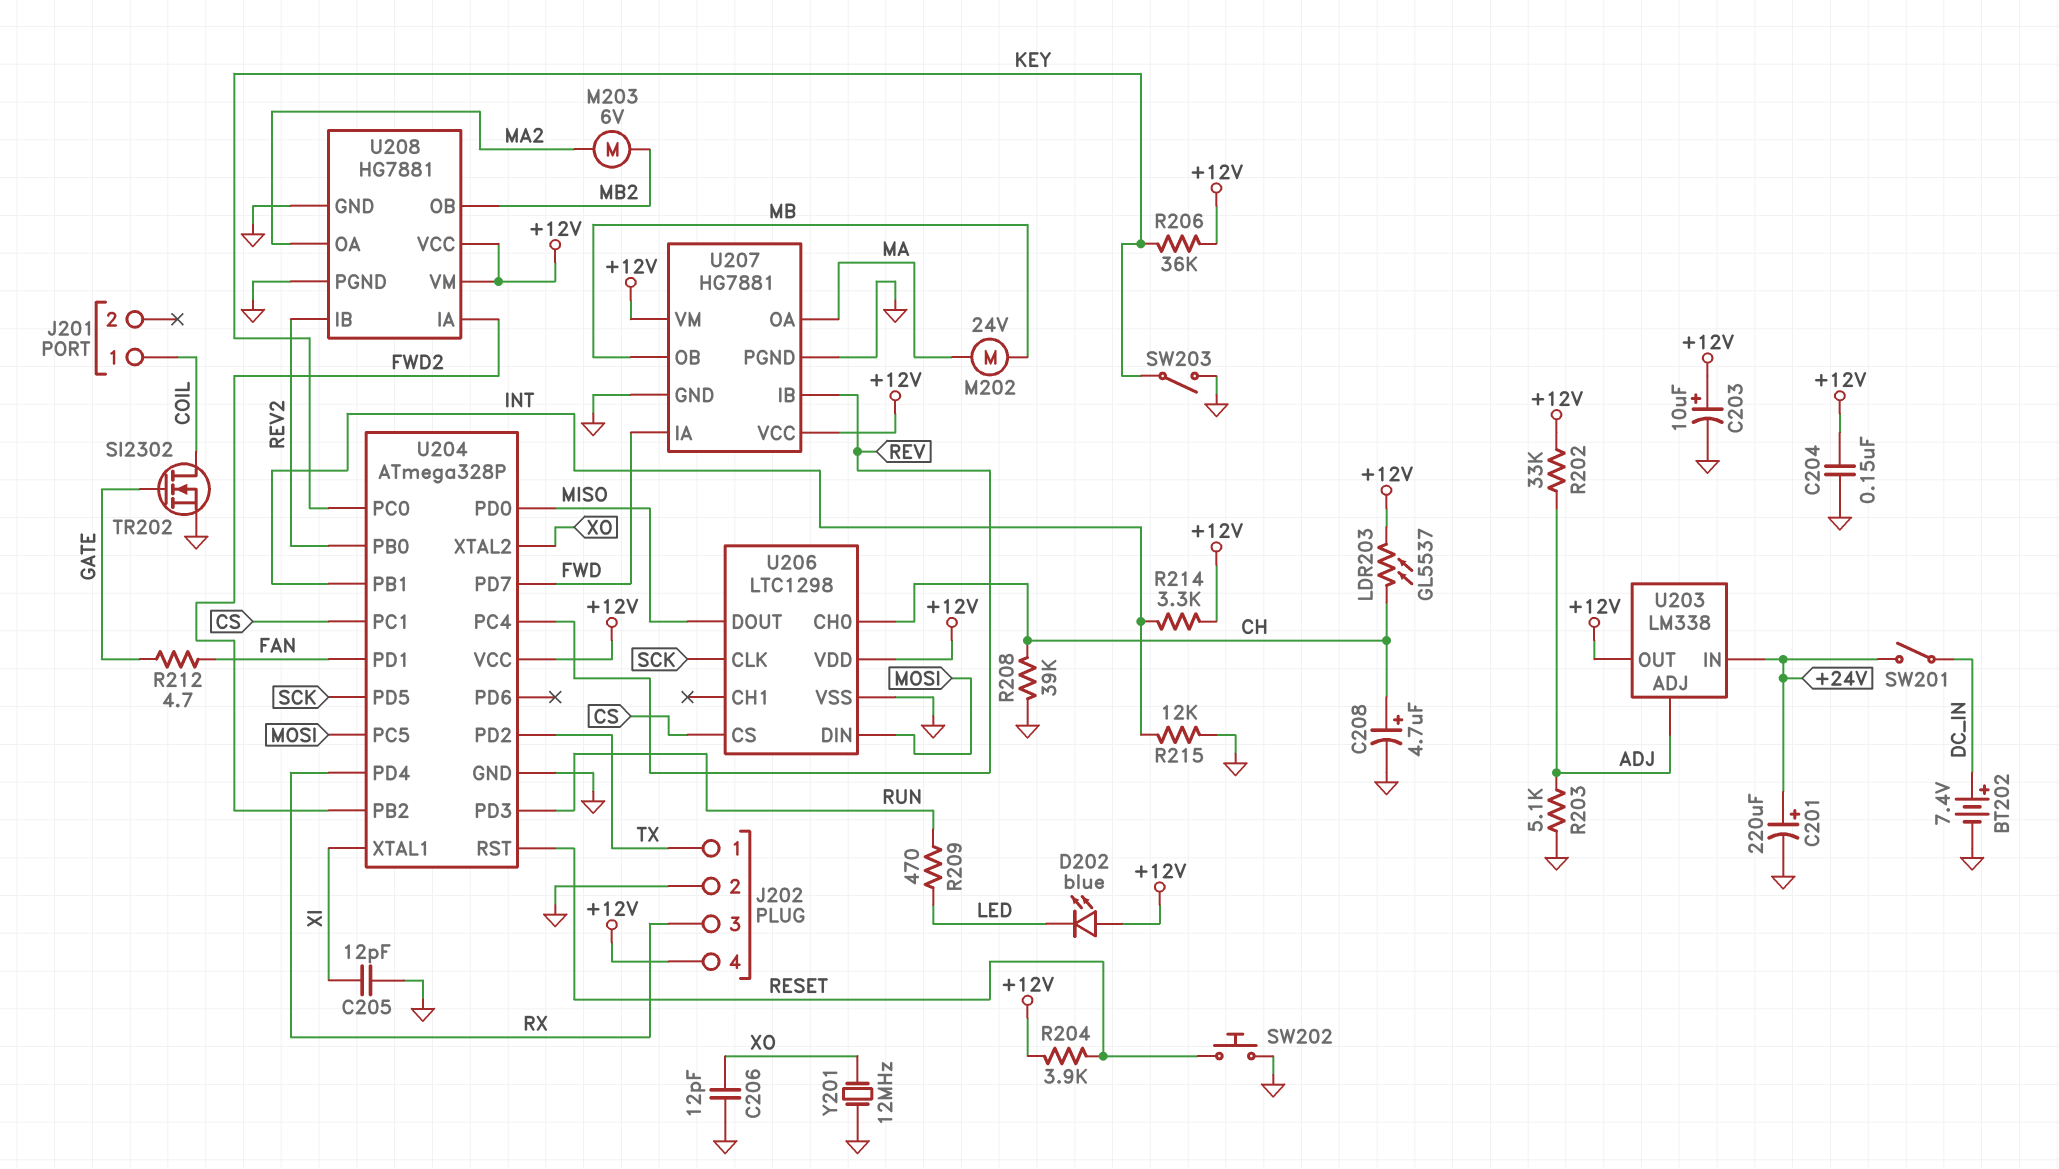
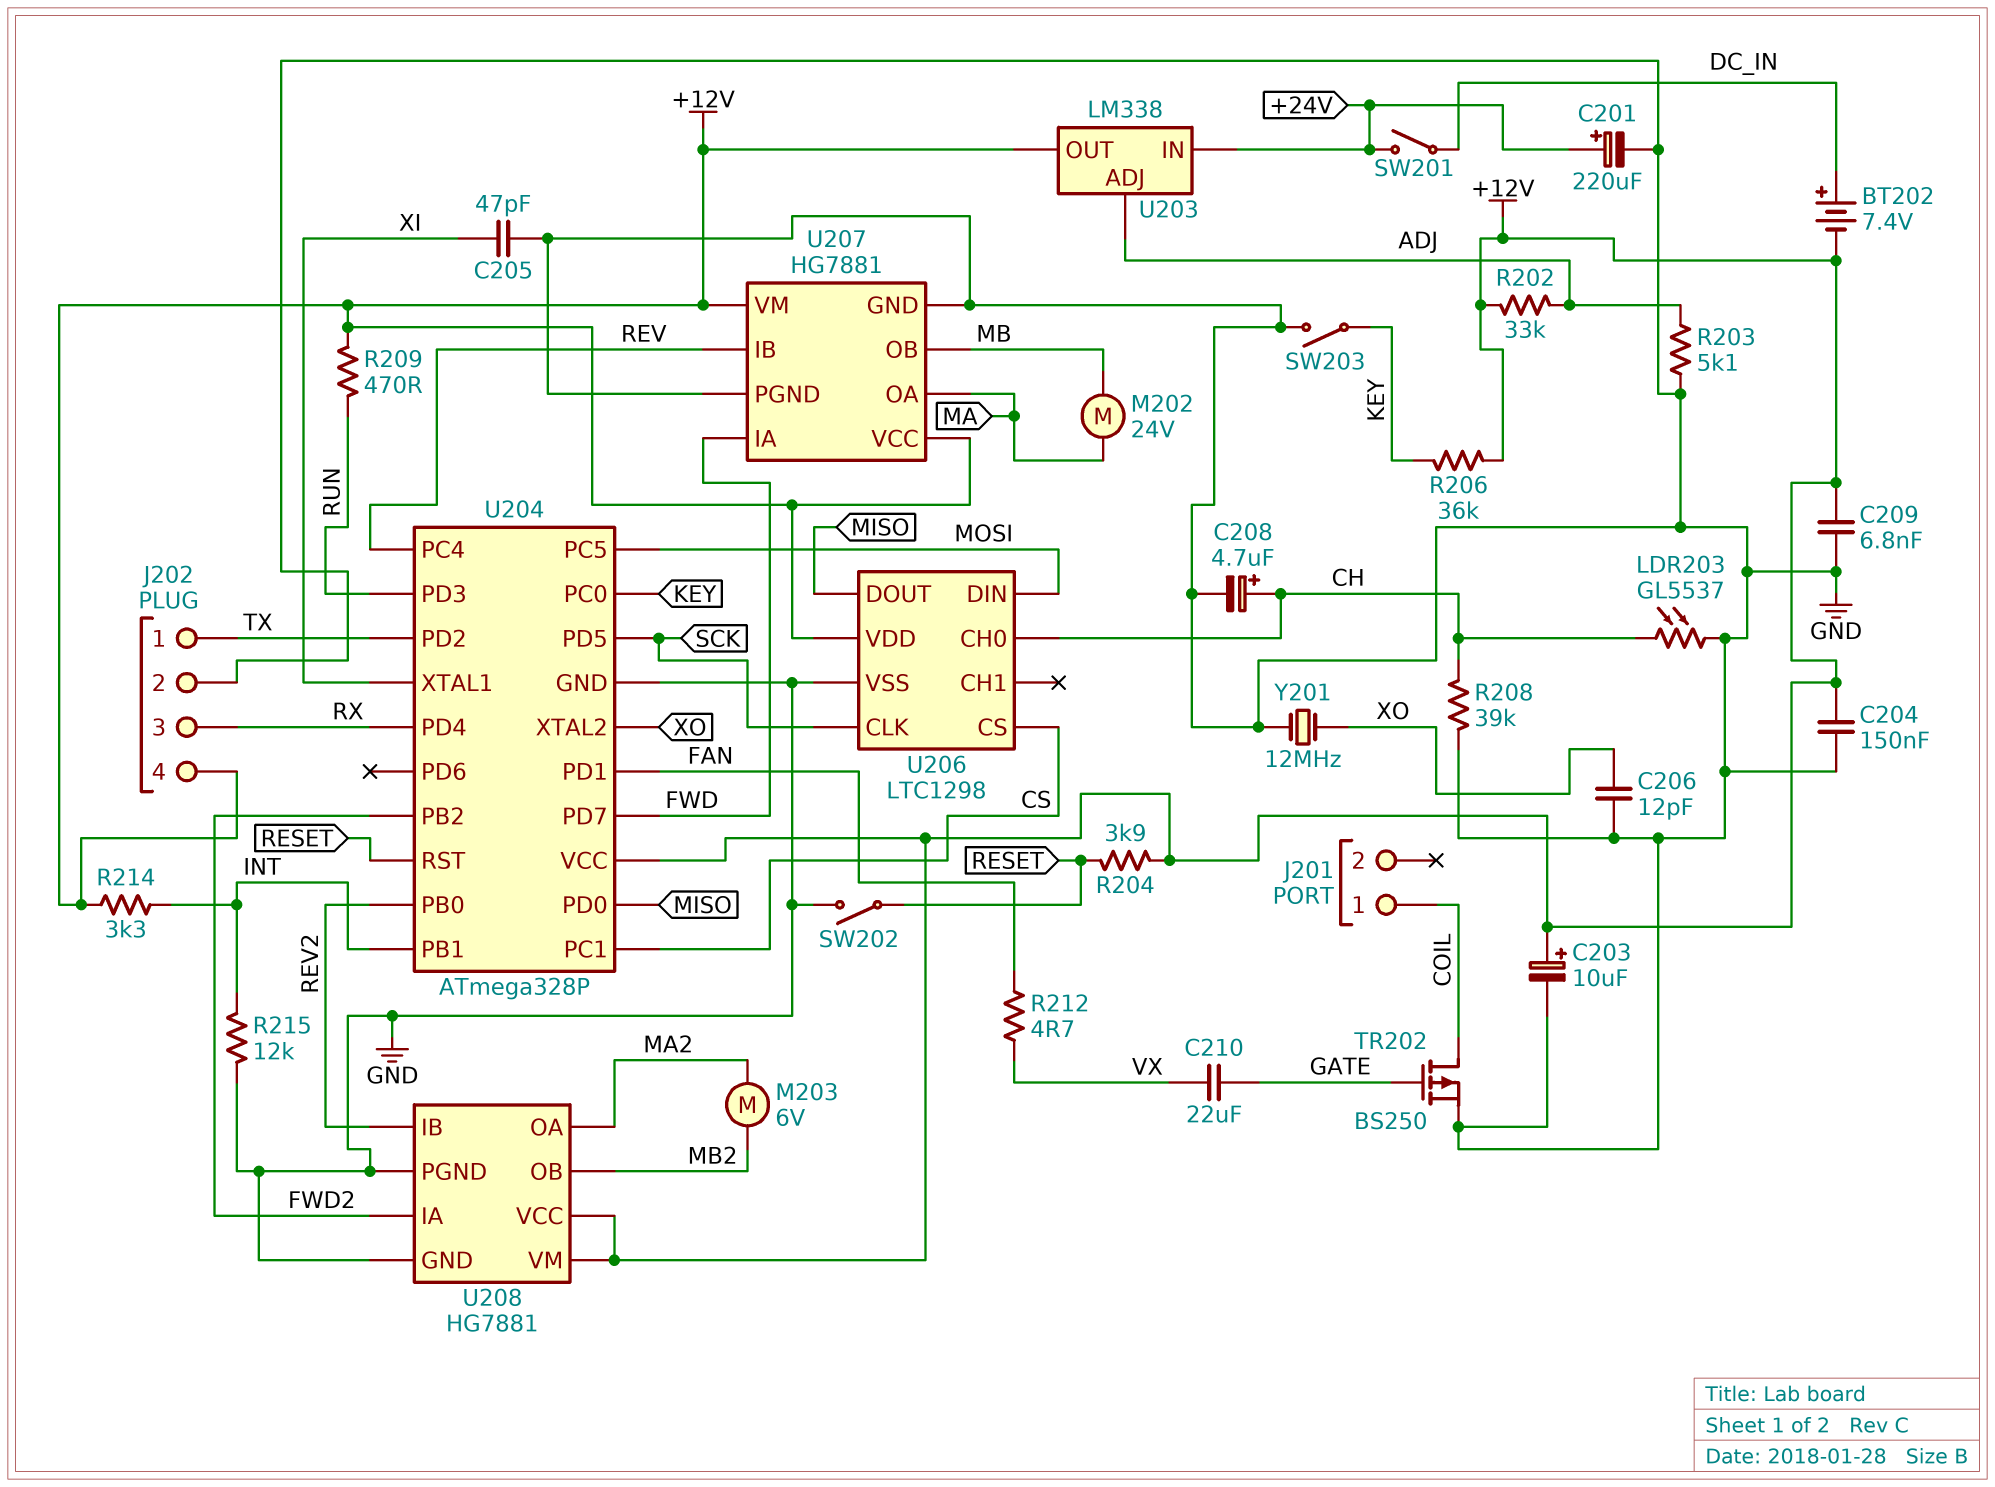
BT202: 7.4V (plus DC_IN, minus GND) -> 7.4V (plus DC_IN, minus +12V)
C205: 12pF (GND, XI) -> 47pF (GND, XI)
C209: none -> 6.8nF (+12V, GND)
C210: none -> 22uF (GATE, VX)
D202: LED blue (A +12V, K LED) -> none
LDR203: GL5537 (+12V, CH) -> GL5537 (CH, GND)
R209: 470 (LED, RUN) -> 470 (+12V, RUN)
R212: 4.7 (FAN, GATE) -> 4.7 (FAN, VX)
SW202: button (GND, RESET) -> switch (GND, RESET)
TR202: NMOS SI2302 (G GATE, D COIL, S GND) -> PMOS BS250 (G GATE, D COIL, S GND)

